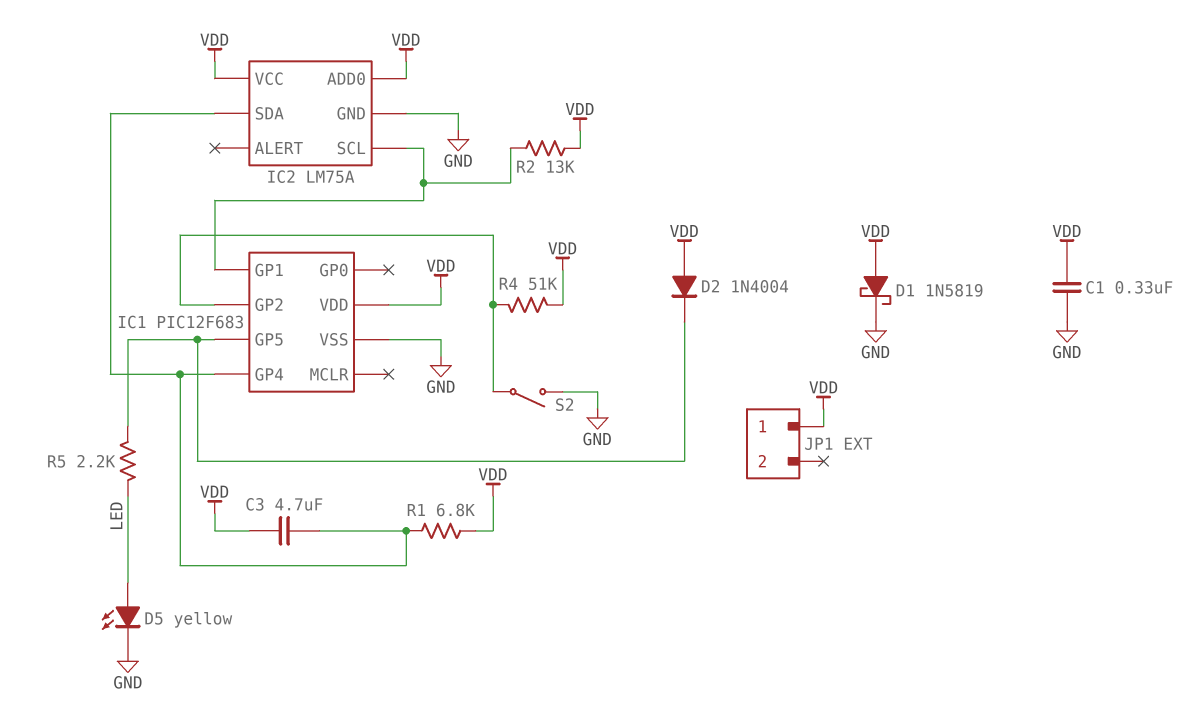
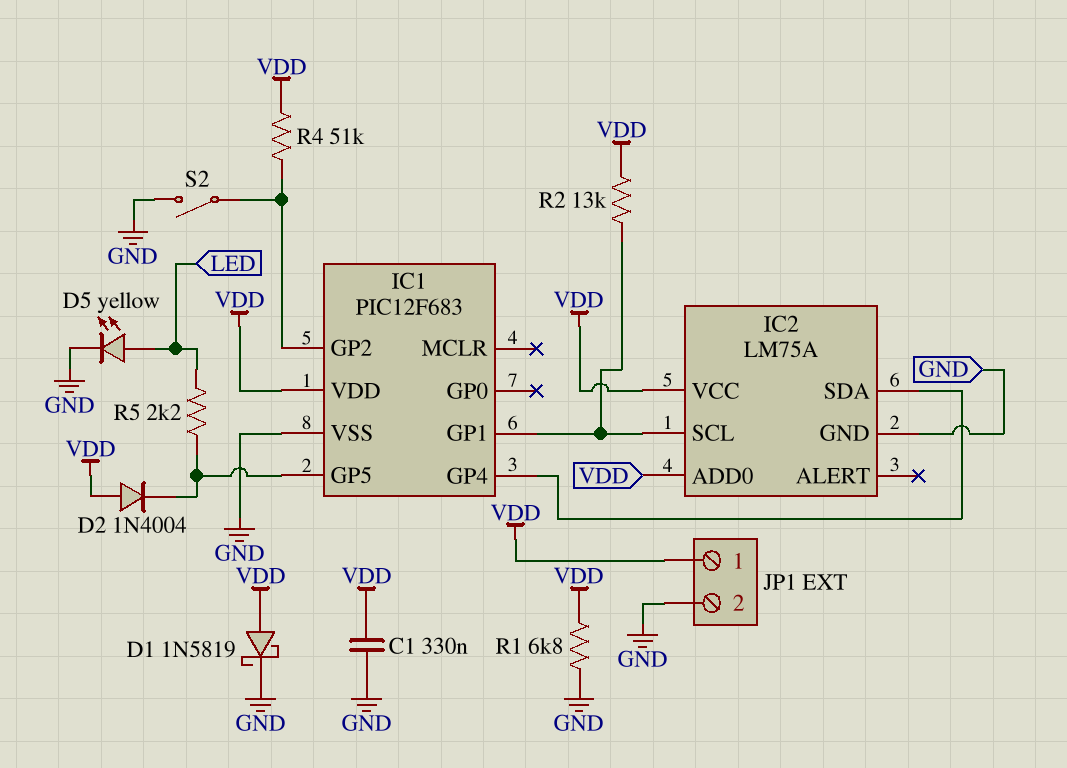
C3: 4.7uF (IC1/GP4, VDD) -> none
JP1 pin 2: none -> GND
R1: 6.8k (IC1/GP4, VDD) -> 6.8k (GND, VDD)

